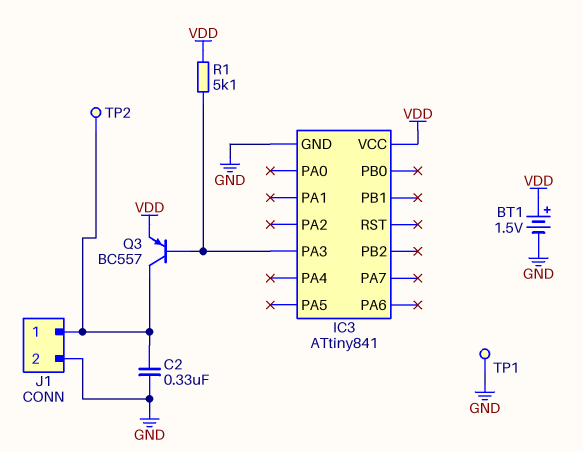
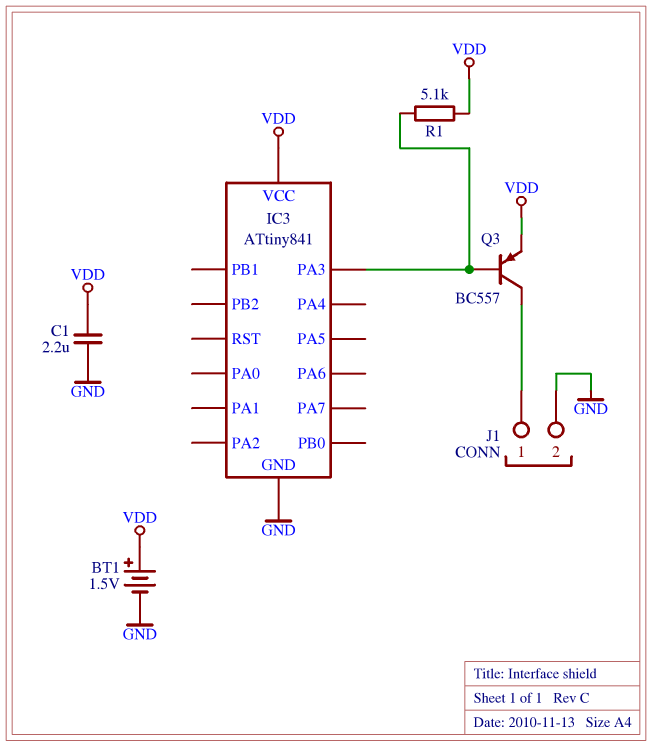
C1: none -> 2.2uF (GND, VDD)
C2: 330nF (GND, J1/1) -> none
TP1: test point (GND) -> none
TP2: test point (J1/1) -> none

